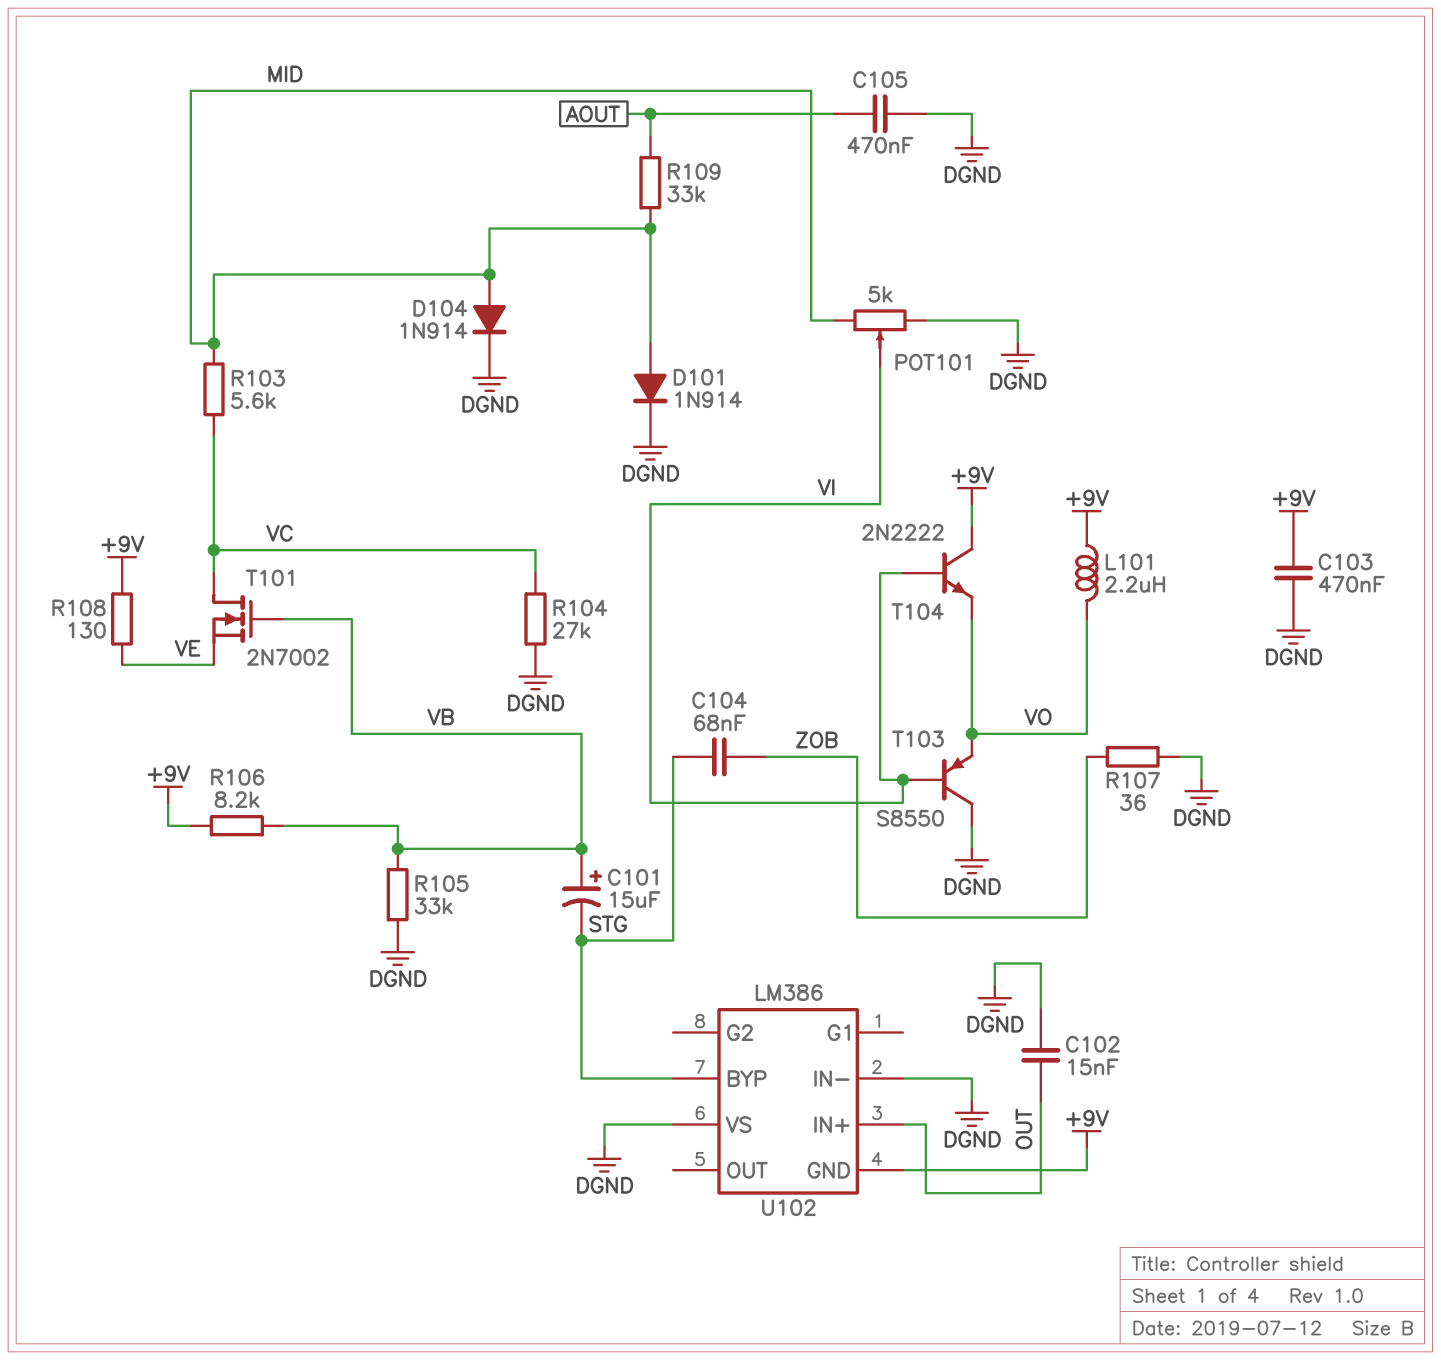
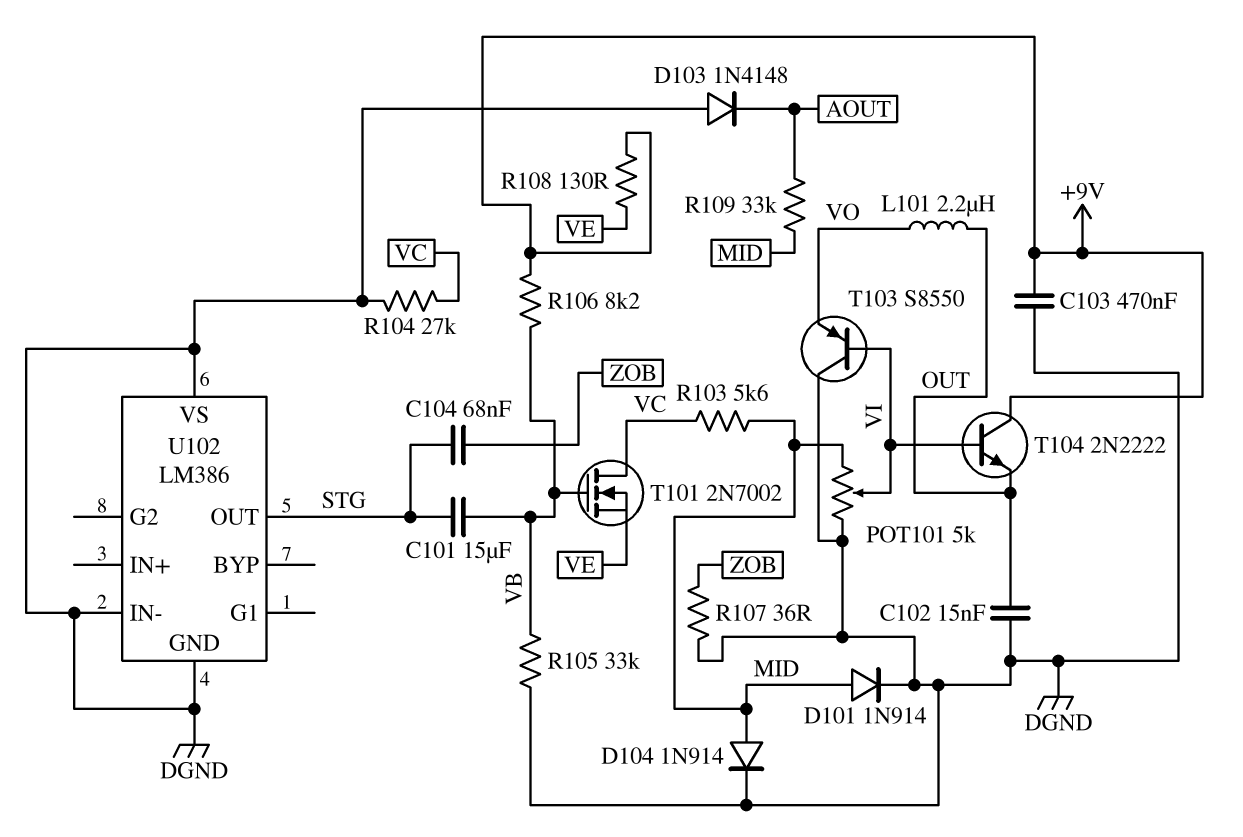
C101: 15uF (plus VB, minus STG) -> 15uF (STG, VB)
C105: 470nF (AOUT, DGND) -> none
D103: none -> diode 1N4148 (A DGND, K AOUT)
L101: 2.2uH (+9V, VO) -> 2.2uH (OUT, VO)
T104: NPN 2N2222 (B VI, C +9V, E VO) -> NPN 2N2222 (B VI, C +9V, E OUT)
U102 pin BYP: STG -> none
U102 pin GND: +9V -> DGND
U102 pin IN+: OUT -> none
U102 pin OUT: none -> STG

